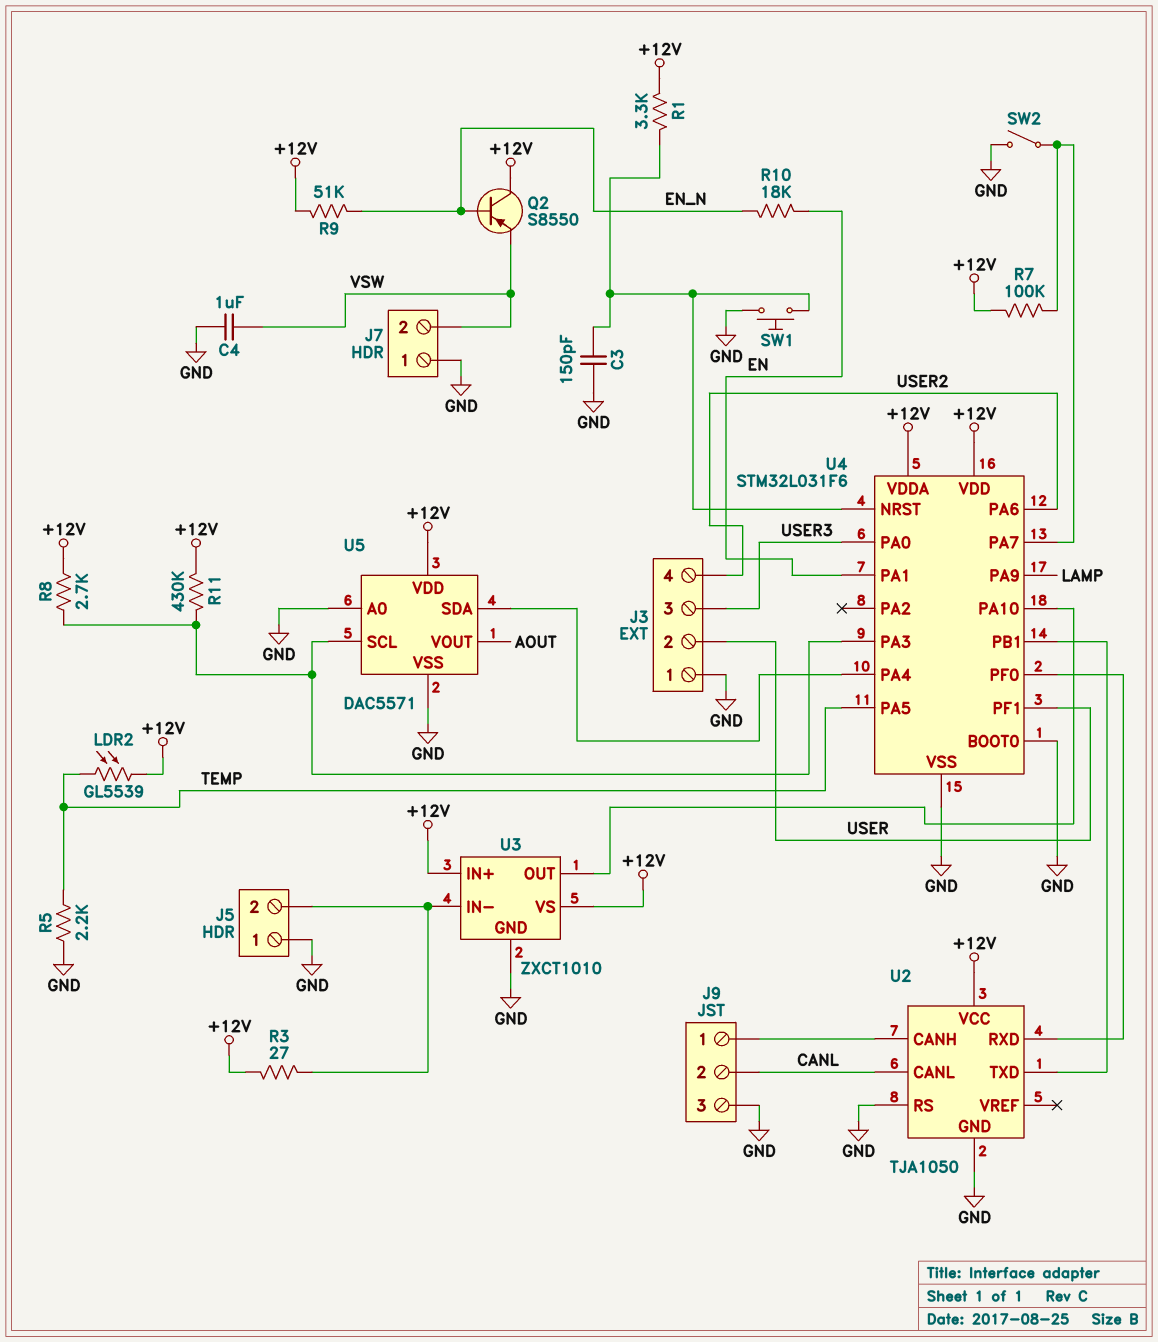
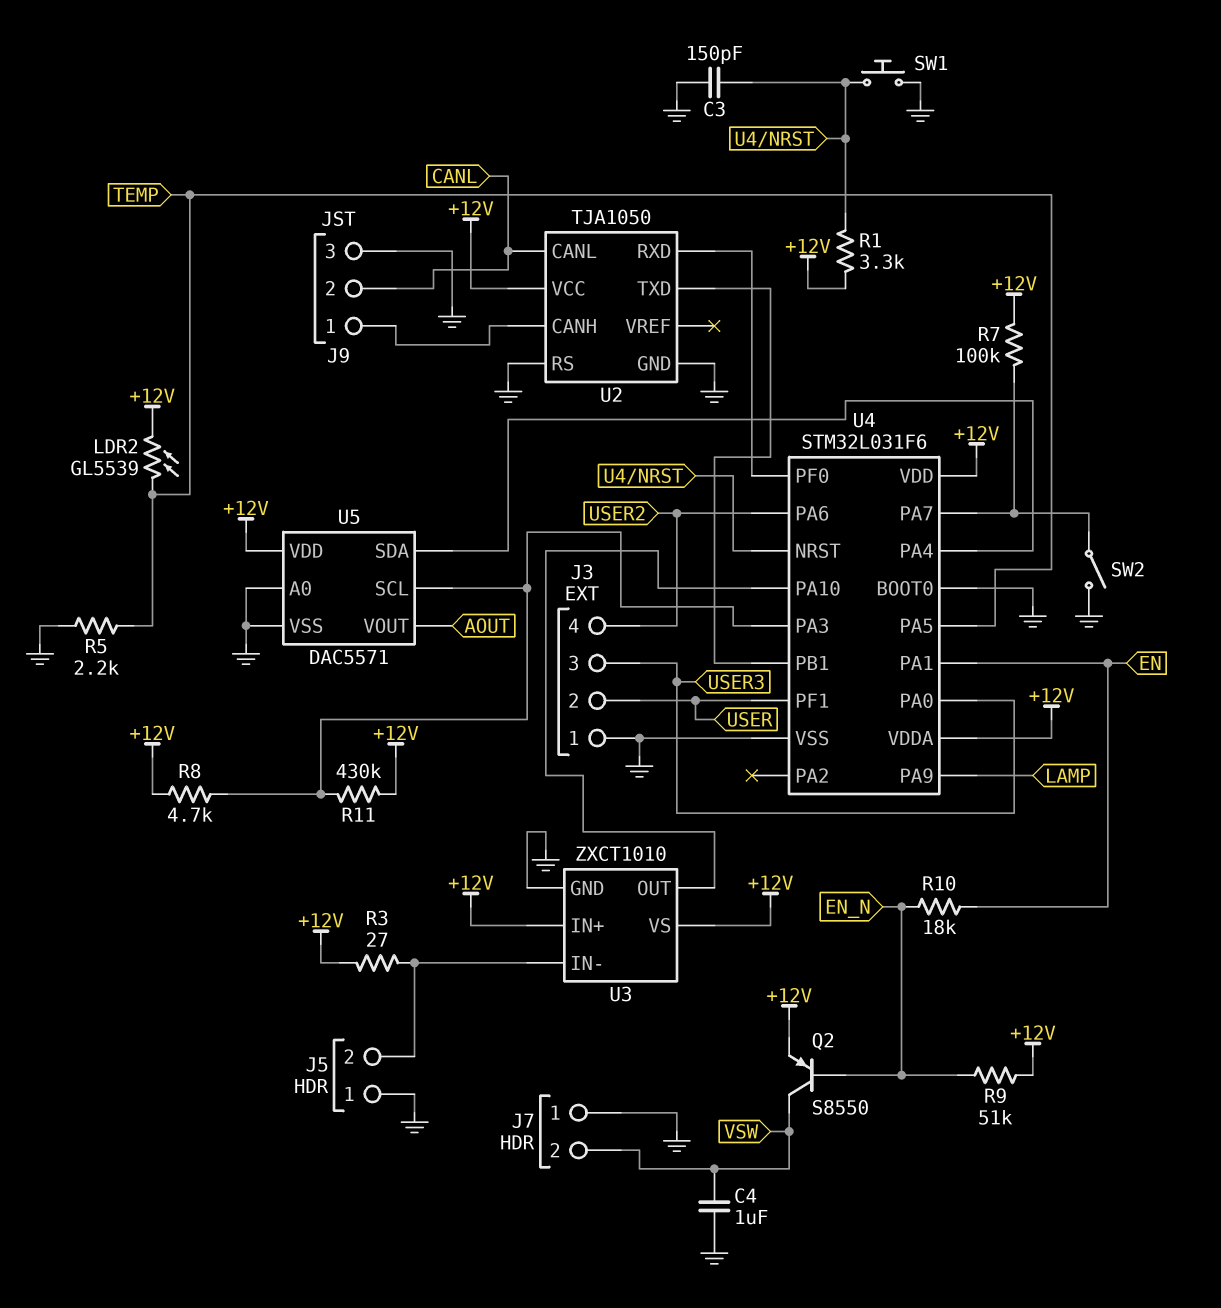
Q2: PNP S8550 (B EN_N, C +12V, E VSW) -> PNP S8550 (B EN_N, C VSW, E +12V)
R8: 2.7k (+12V, U4/PA3) -> 4.7k (+12V, U4/PA3)

